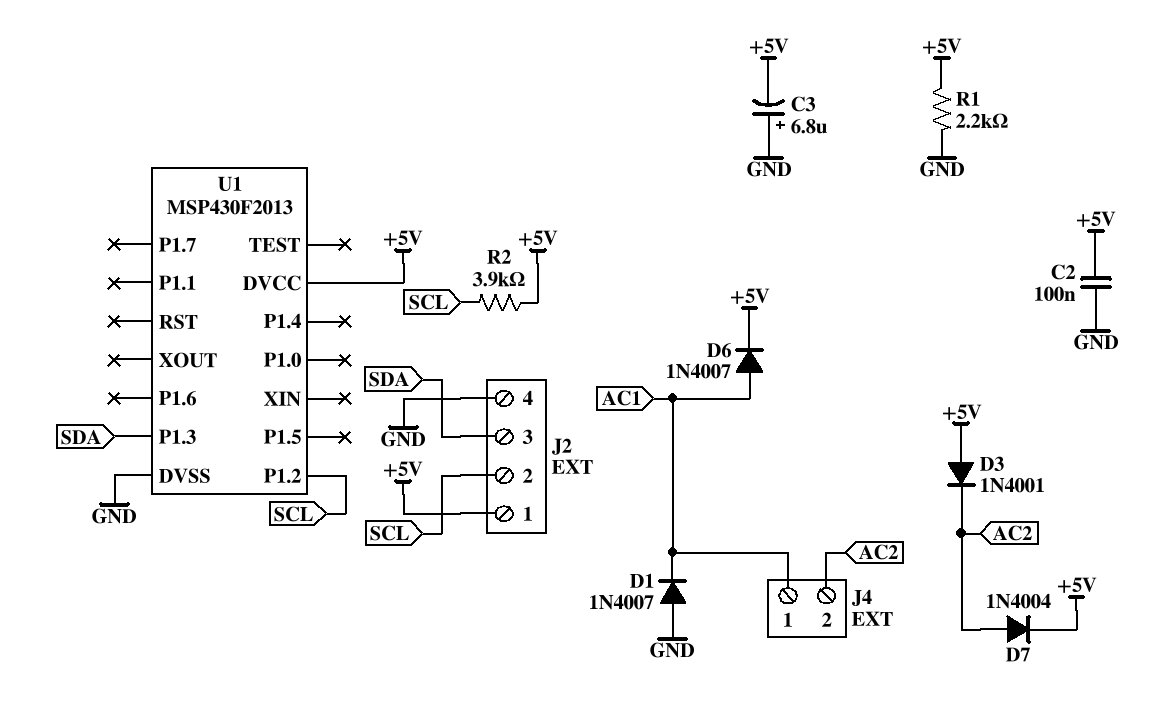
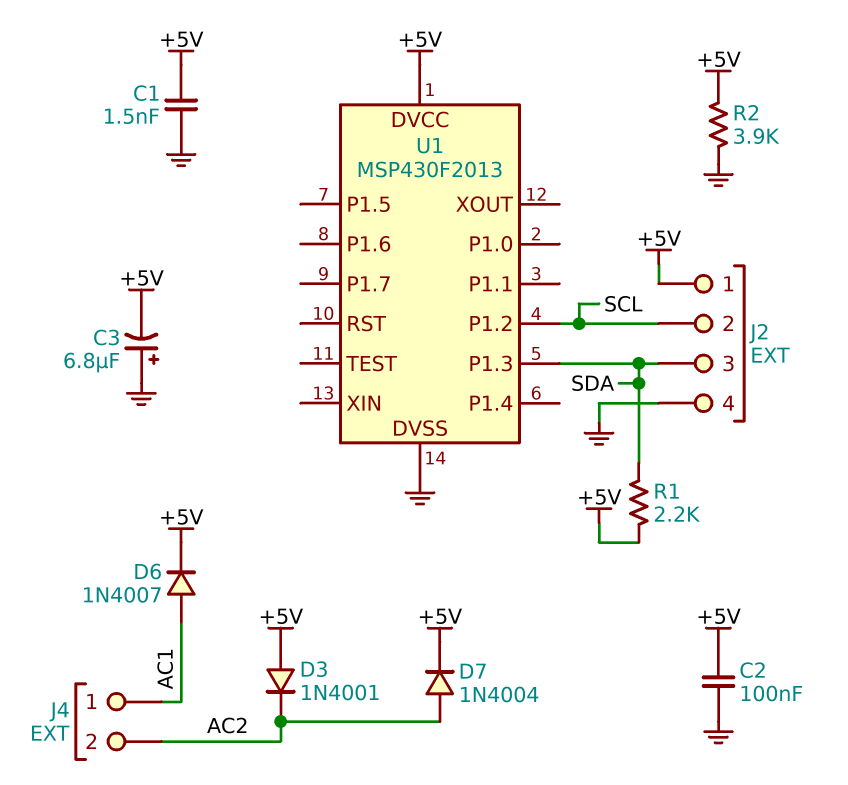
C1: none -> 1.5nF (+5V, GND)
D1: diode 1N4007 (A GND, K AC1) -> none
R1: 2.2k (+5V, GND) -> 2.2k (+5V, SDA)
R2: 3.9k (+5V, SCL) -> 3.9k (+5V, GND)

